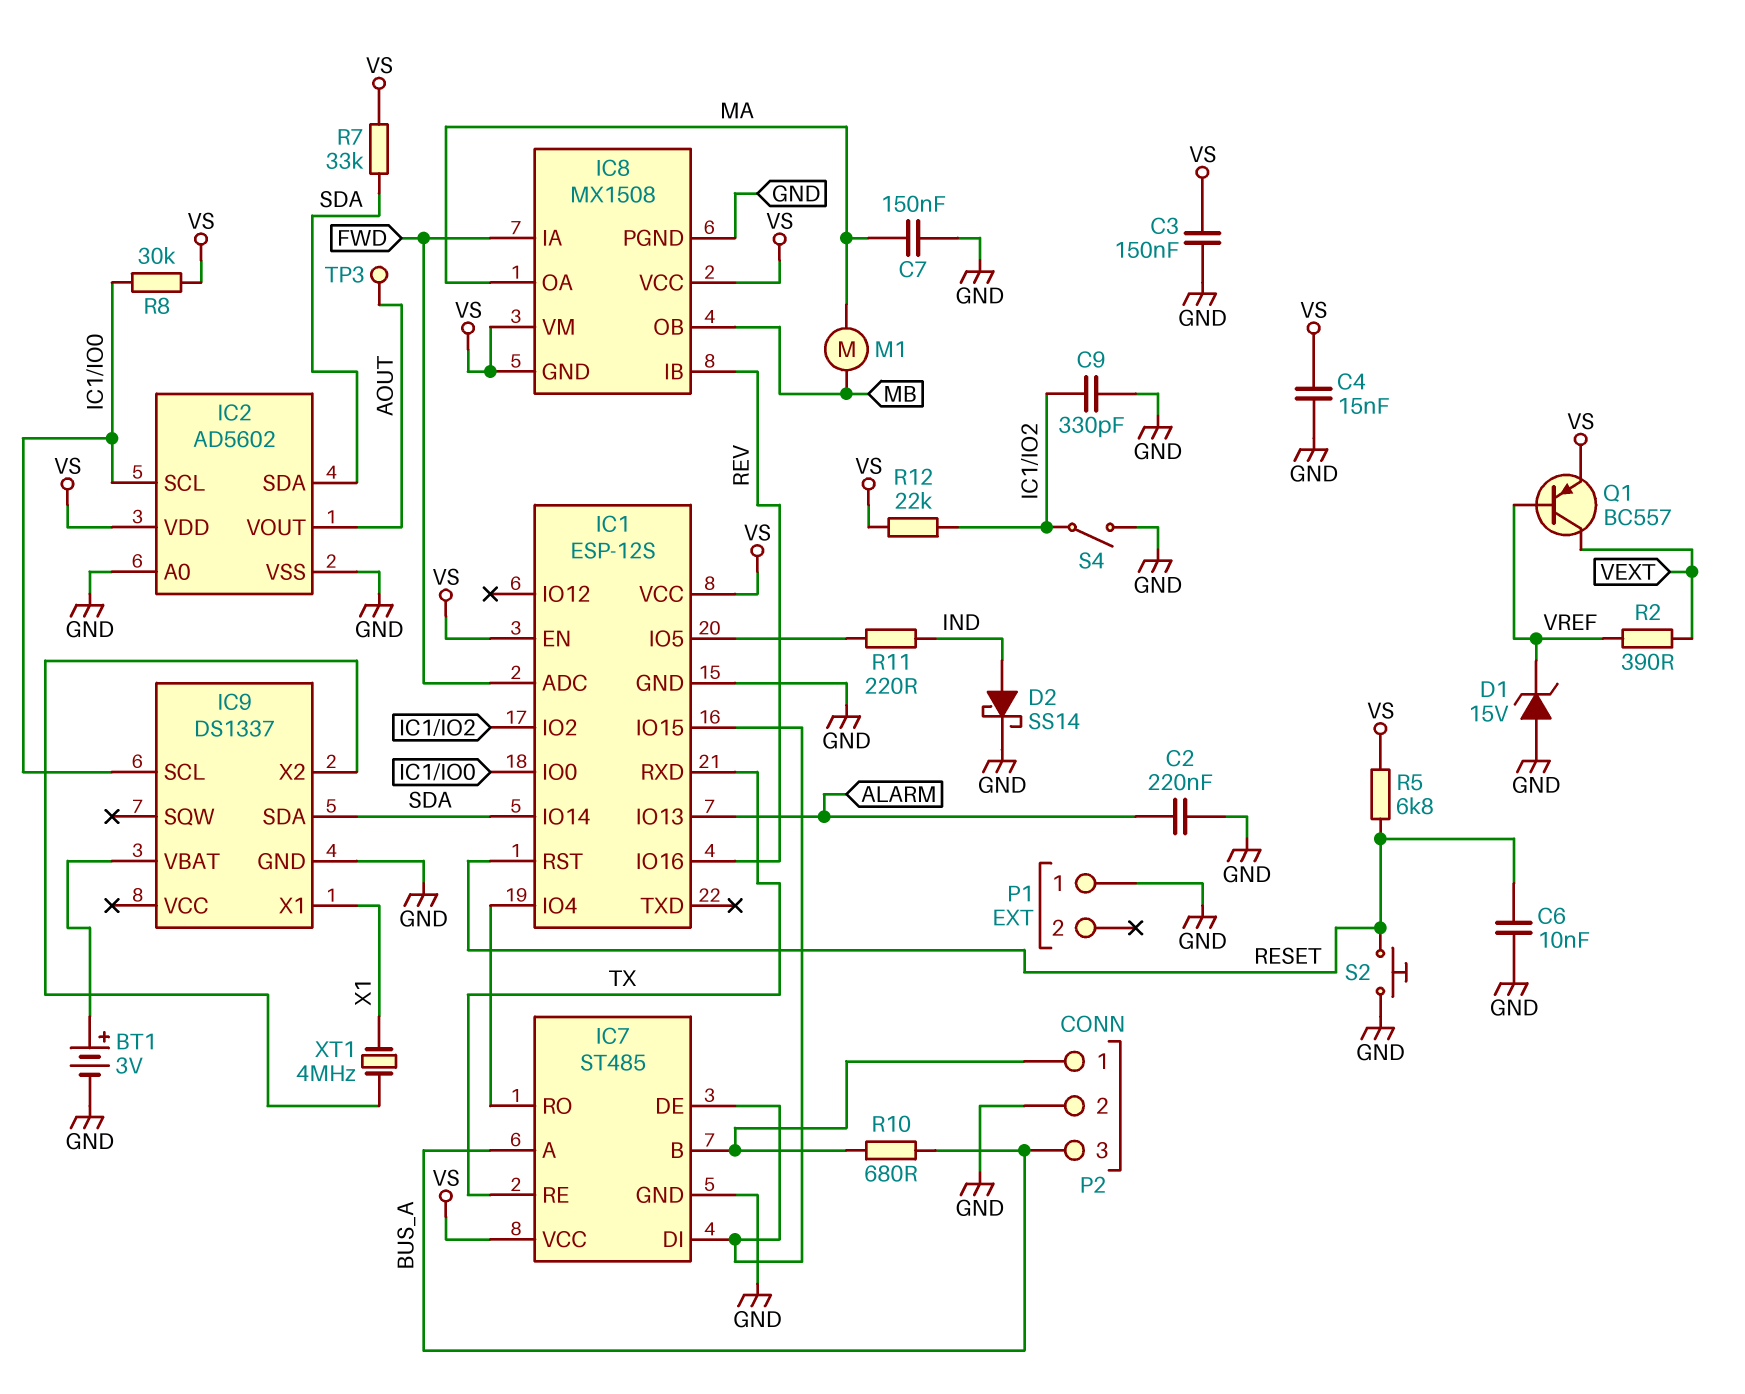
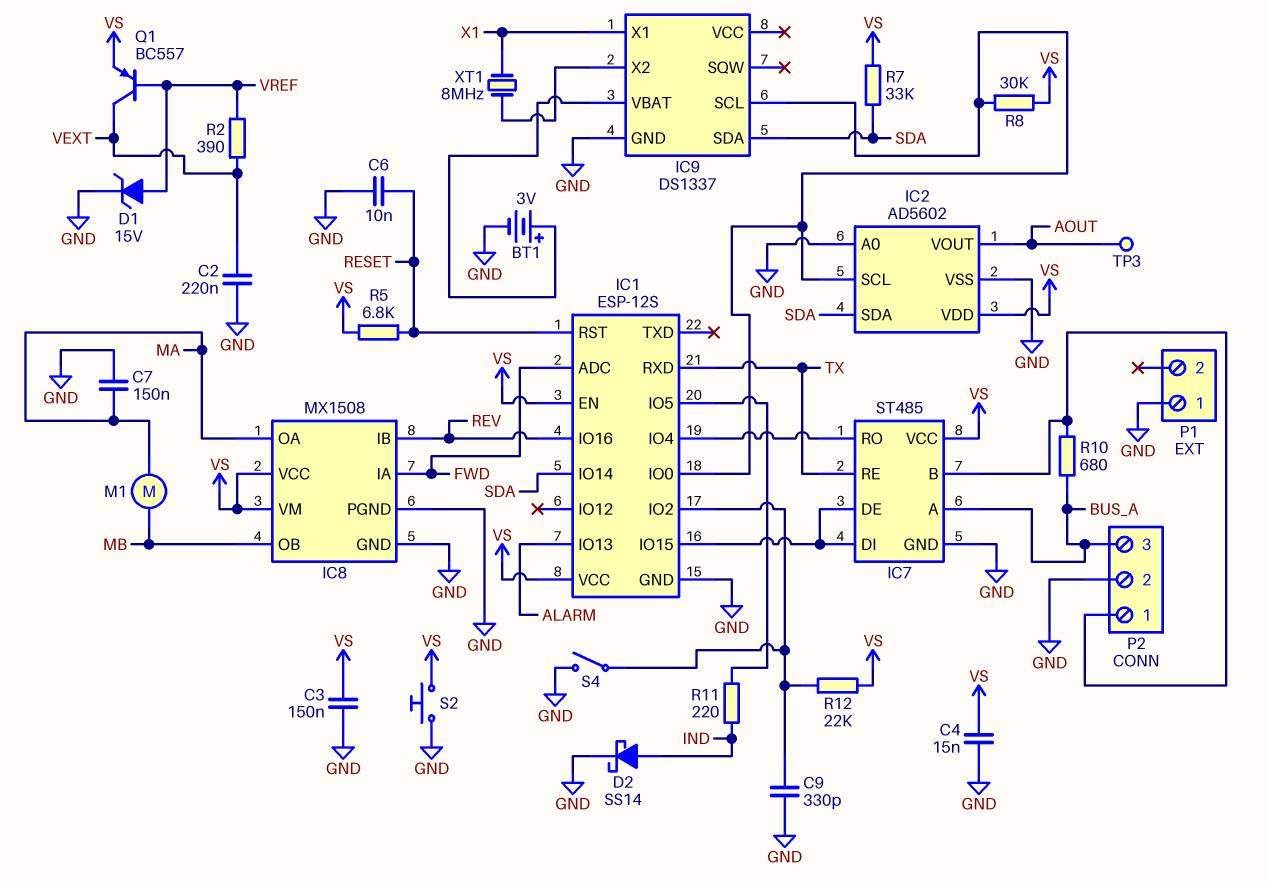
C2: 220nF (ALARM, GND) -> 220nF (GND, VEXT)
D1: zener 15V (A GND, K VREF) -> zener 15V (A VREF, K GND)
IC8 pin GND: VS -> GND
S2: button (GND, RESET) -> button (GND, VS)
XT1: 4MHz (IC9/X2, X1) -> 8MHz (IC9/X2, X1)

